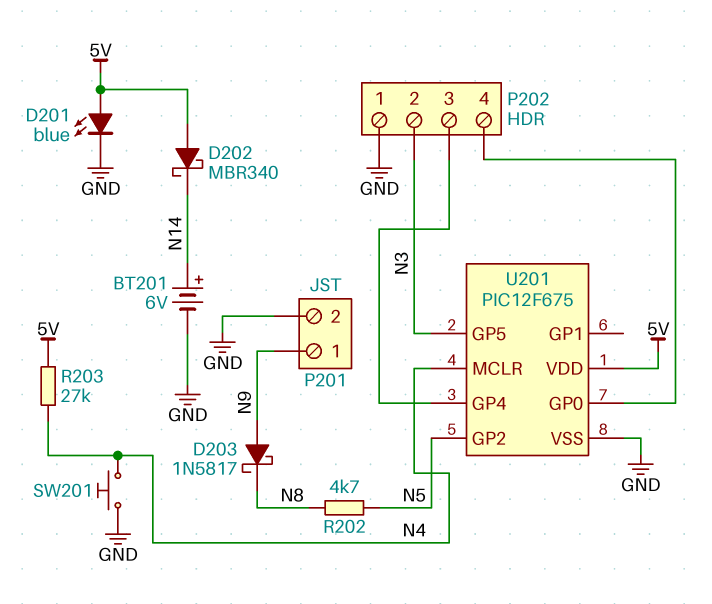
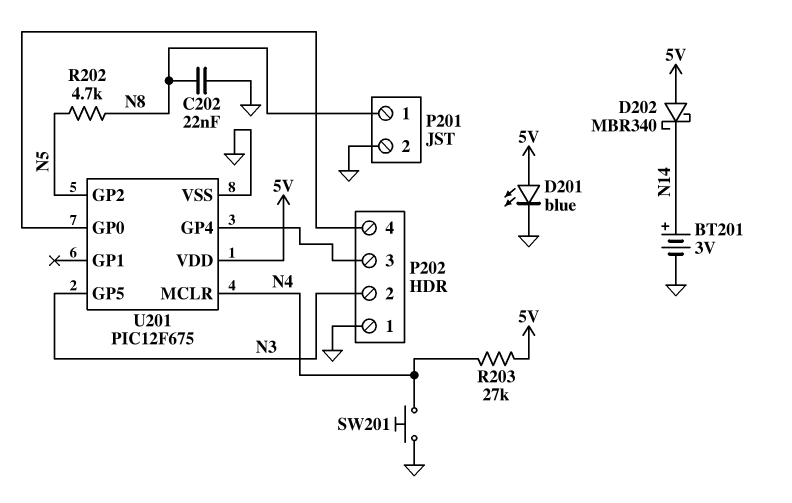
BT201: 6V (plus N14, minus GND) -> 3V (plus N14, minus GND)
C202: none -> 22nF (GND, N8)
D203: schottky 1N5817 (A N9, K N8) -> none
P201 pin 1: N9 -> N8

